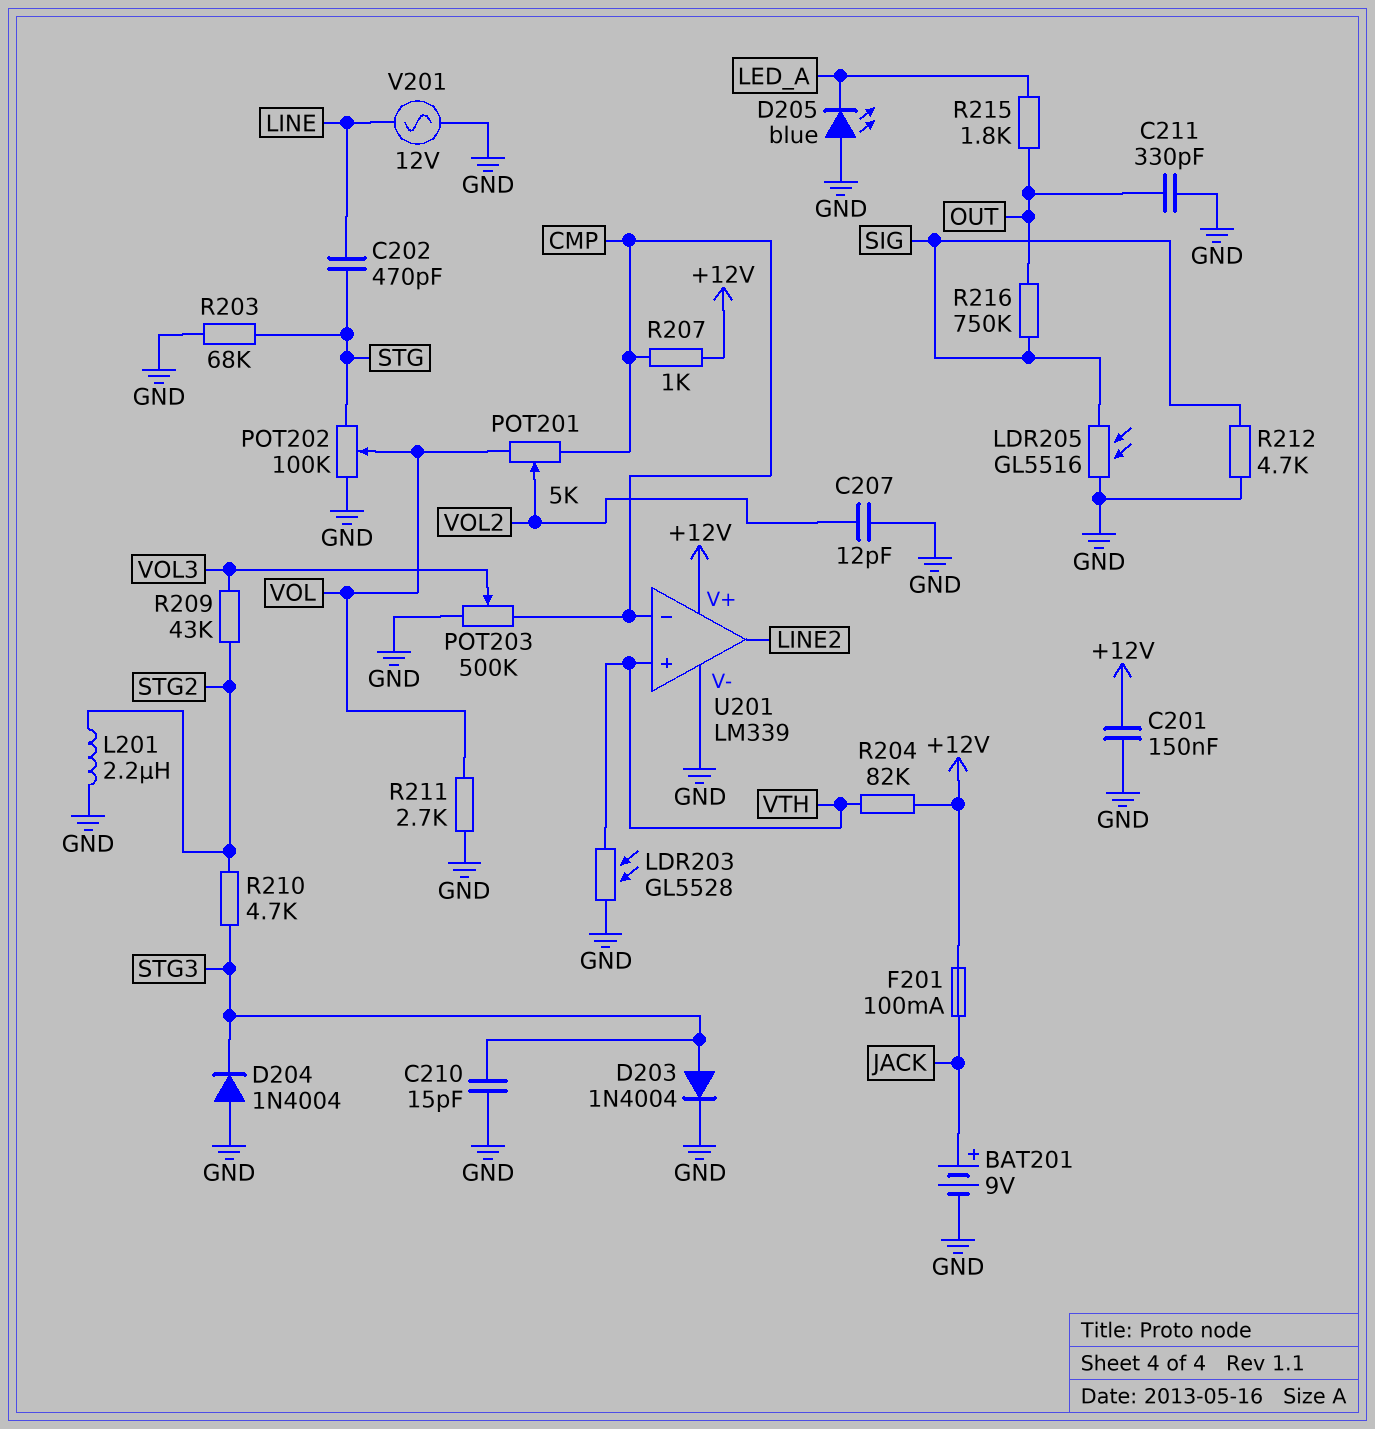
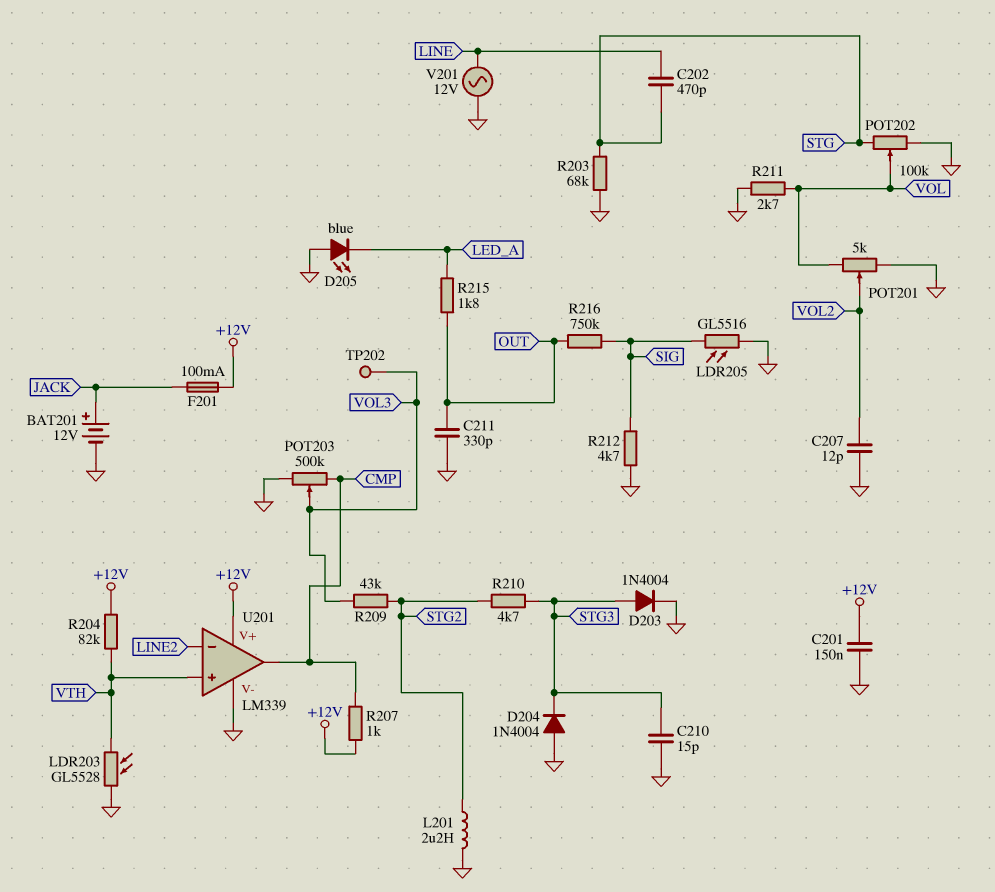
BAT201: 9V (plus JACK, minus GND) -> 12V (plus JACK, minus GND)
POT201: 5k (CMP, VOL, wiper VOL2) -> 5k (GND, VOL, wiper VOL2)
TP202: none -> test point (VOL3)
U201 pin in-: CMP -> LINE2
U201 pin out: LINE2 -> CMP

